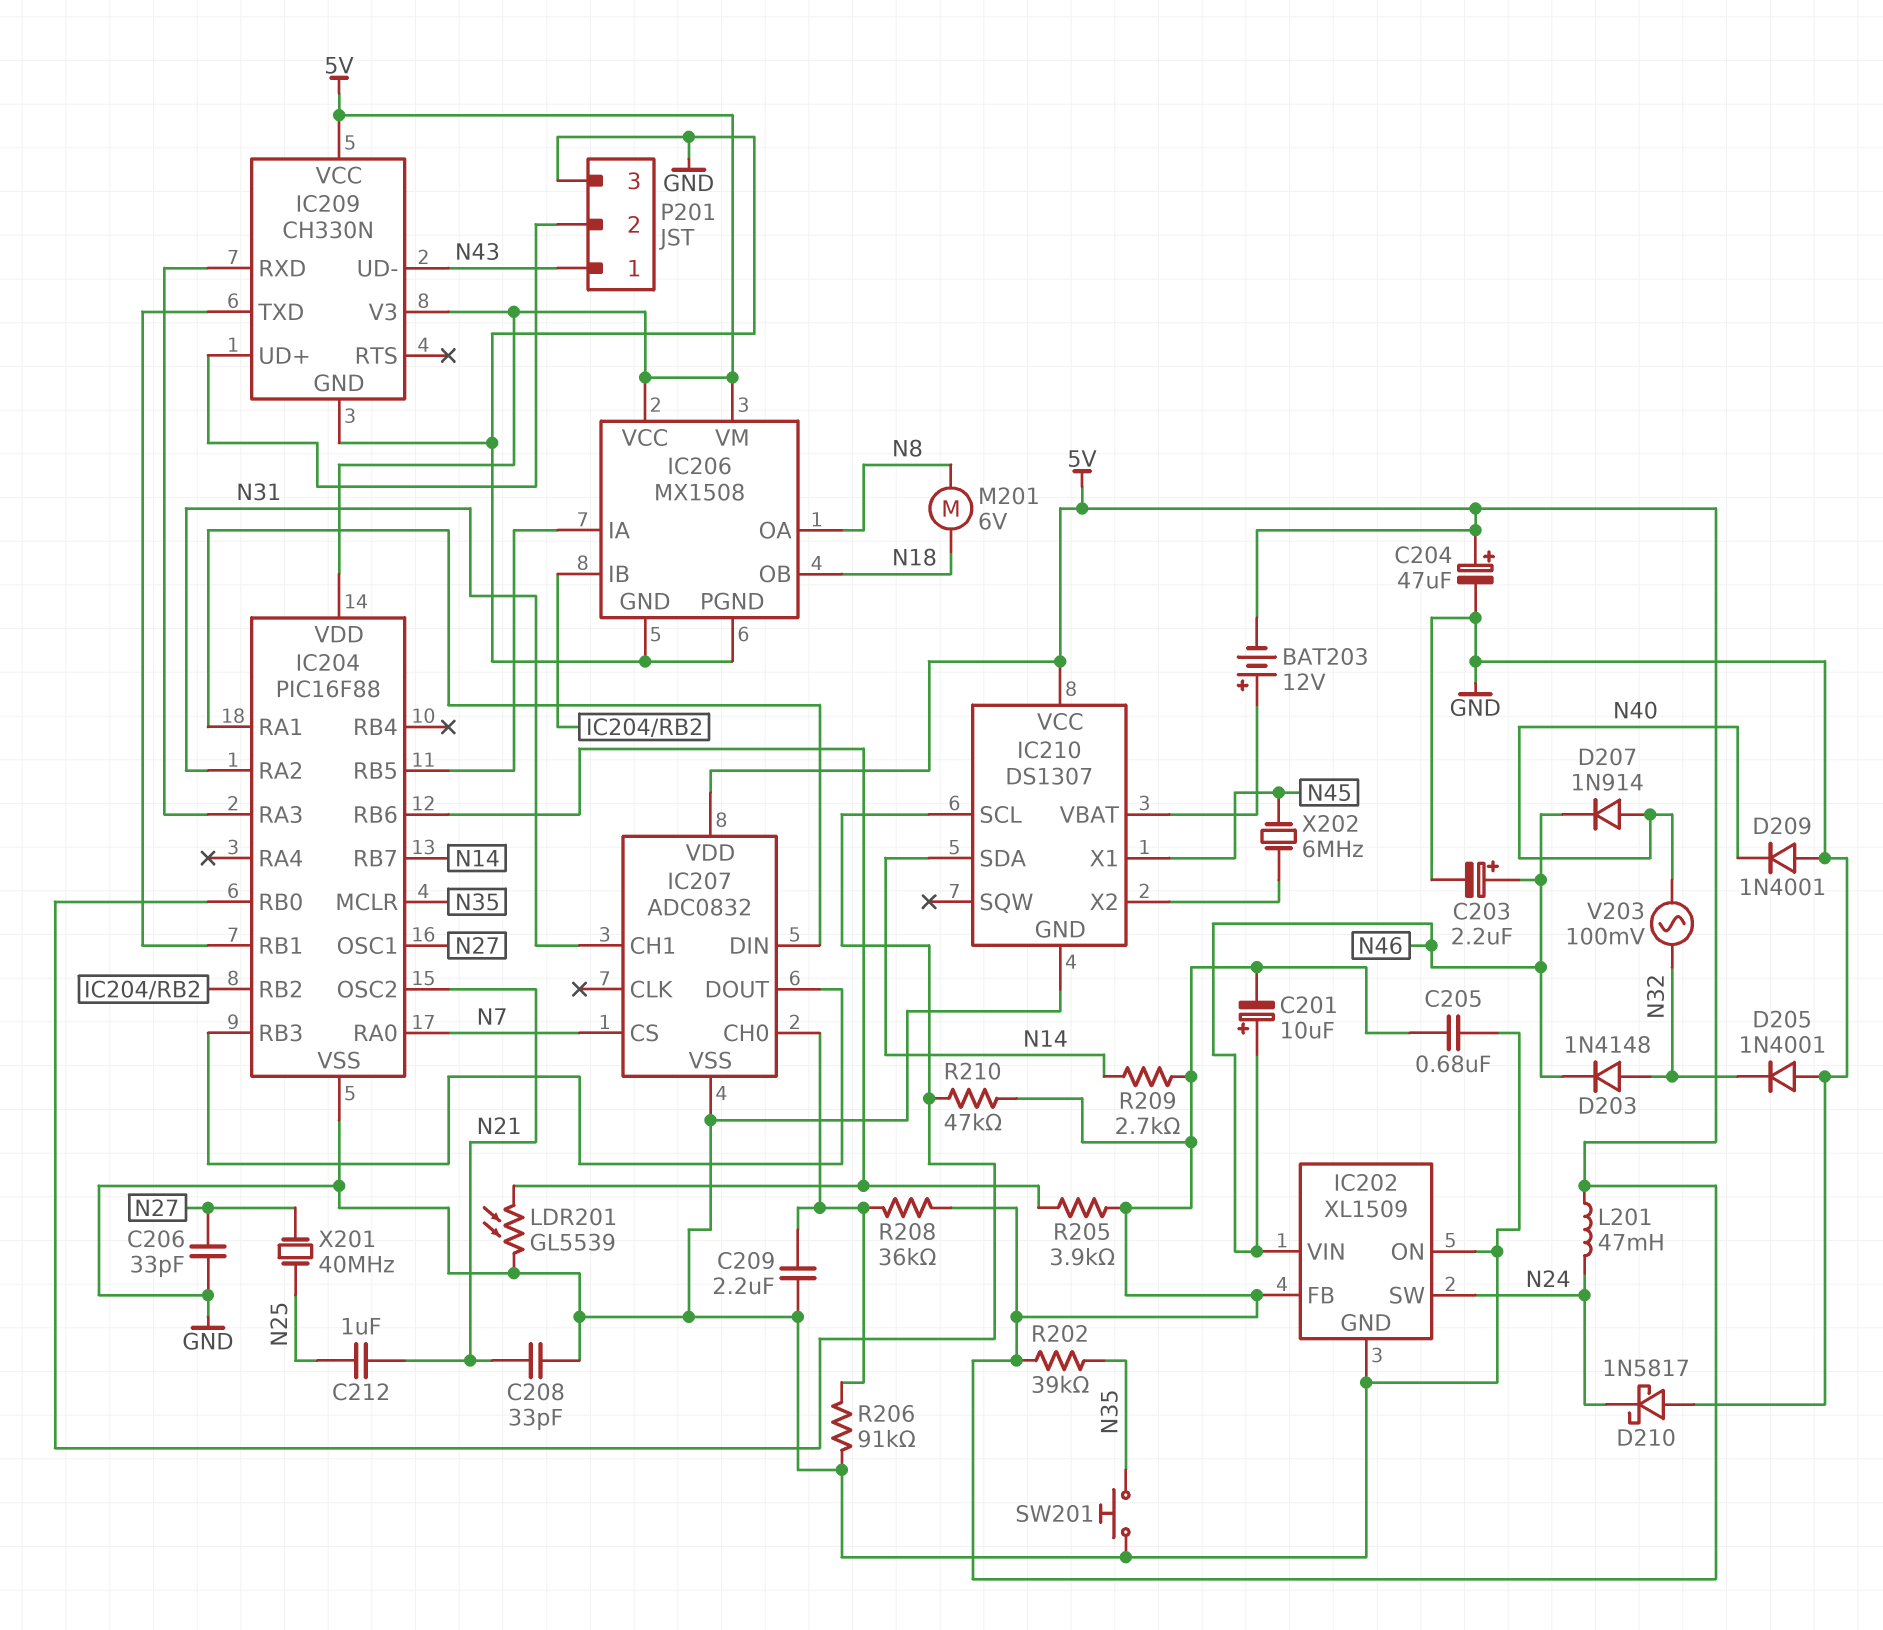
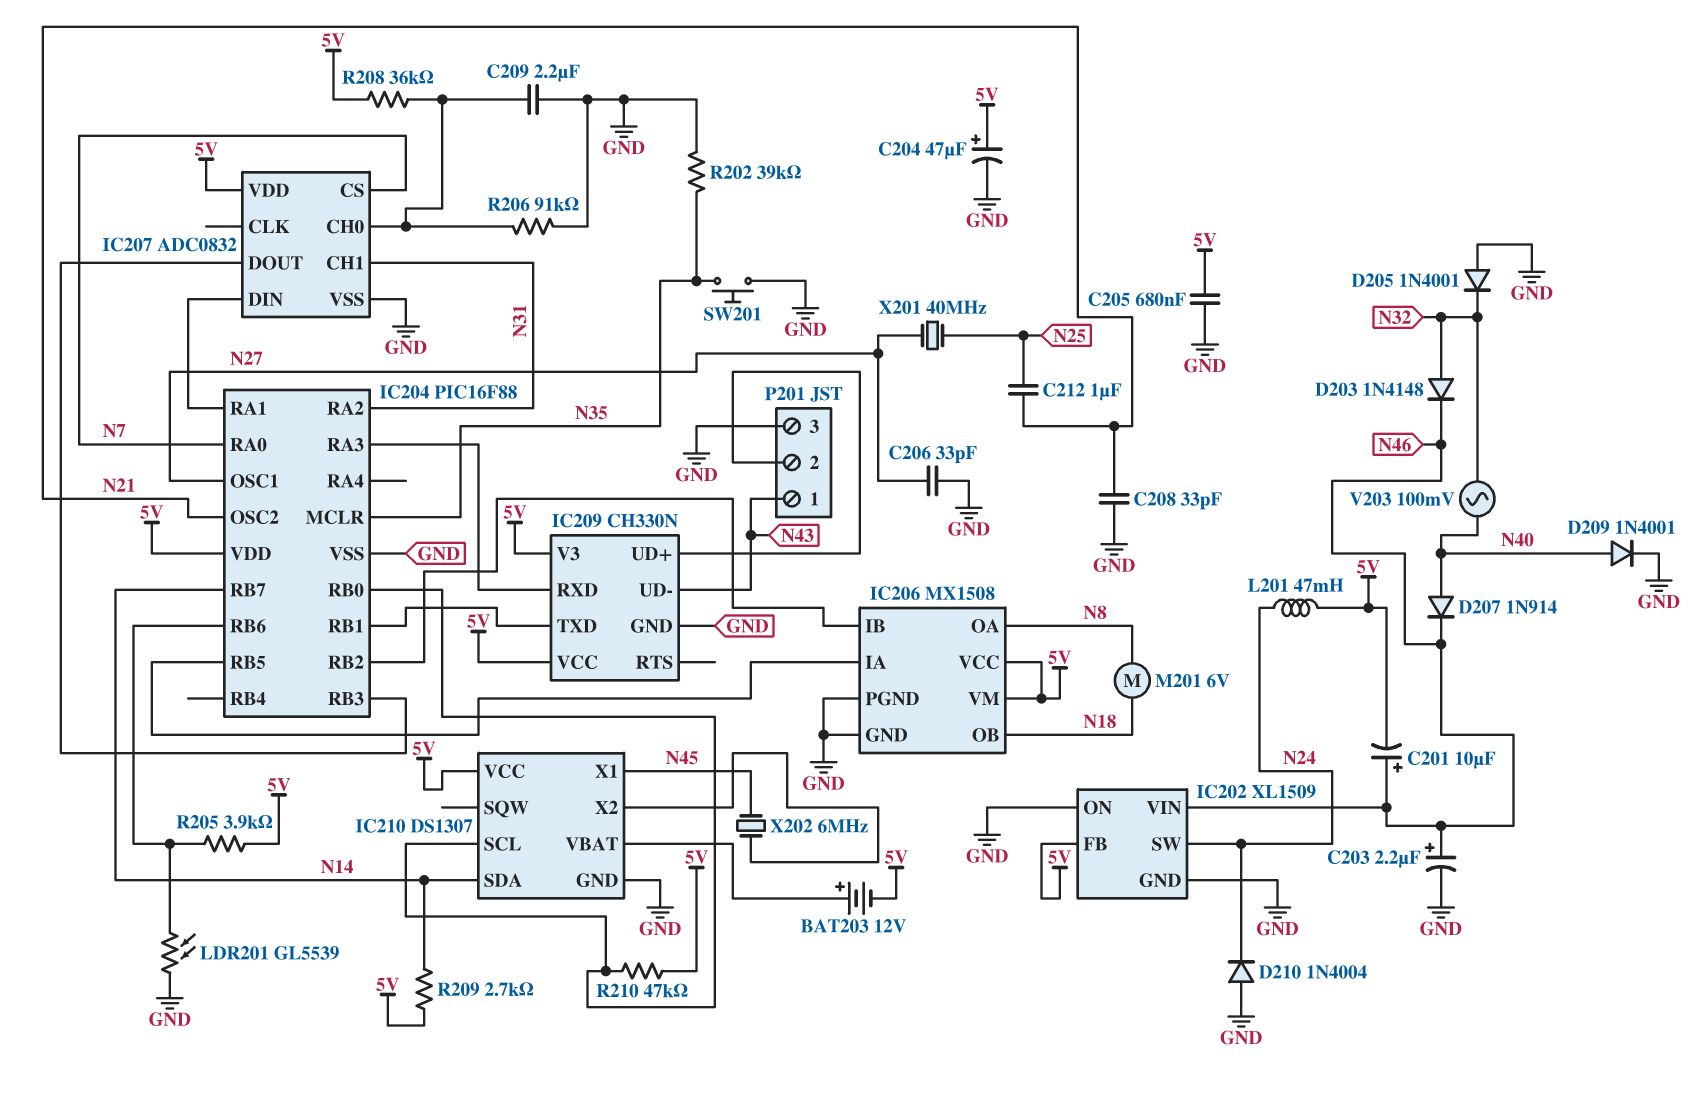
D209: diode 1N4001 (A GND, K N40) -> diode 1N4001 (A N40, K GND)
D210: schottky 1N5817 (A GND, K N24) -> diode 1N4004 (A GND, K N24)
R202: 39k (5V, N35) -> 39k (GND, N35)

